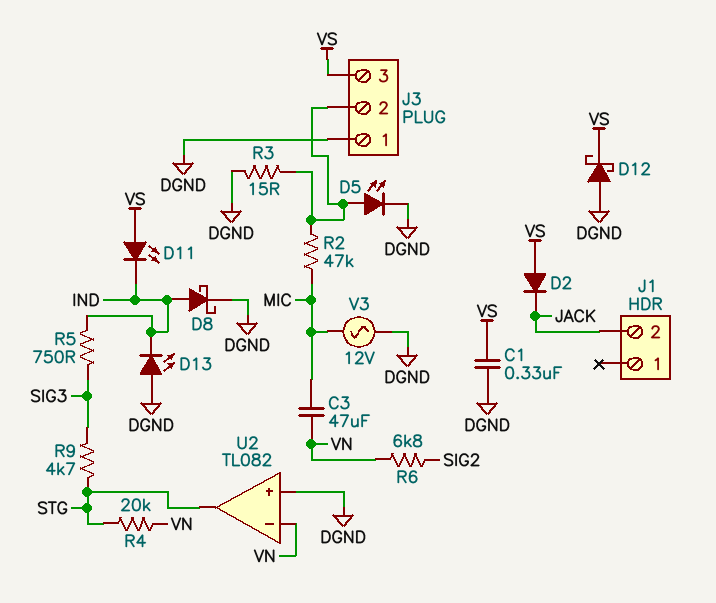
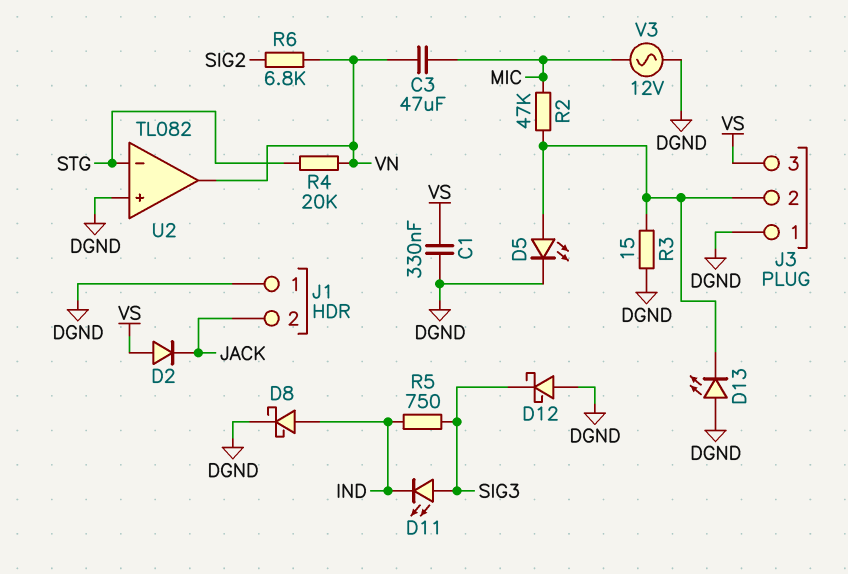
D11: LED (A VS, K IND) -> LED (A SIG3, K IND)
D12: schottky (A DGND, K VS) -> schottky (A DGND, K SIG3)
D13: LED (A DGND, K IND) -> LED (A DGND, K J3/2)
J1 pin 1: none -> DGND
R9: 4.7k (SIG3, STG) -> none
U2 pin in-: VN -> STG
U2 pin out: STG -> VN

